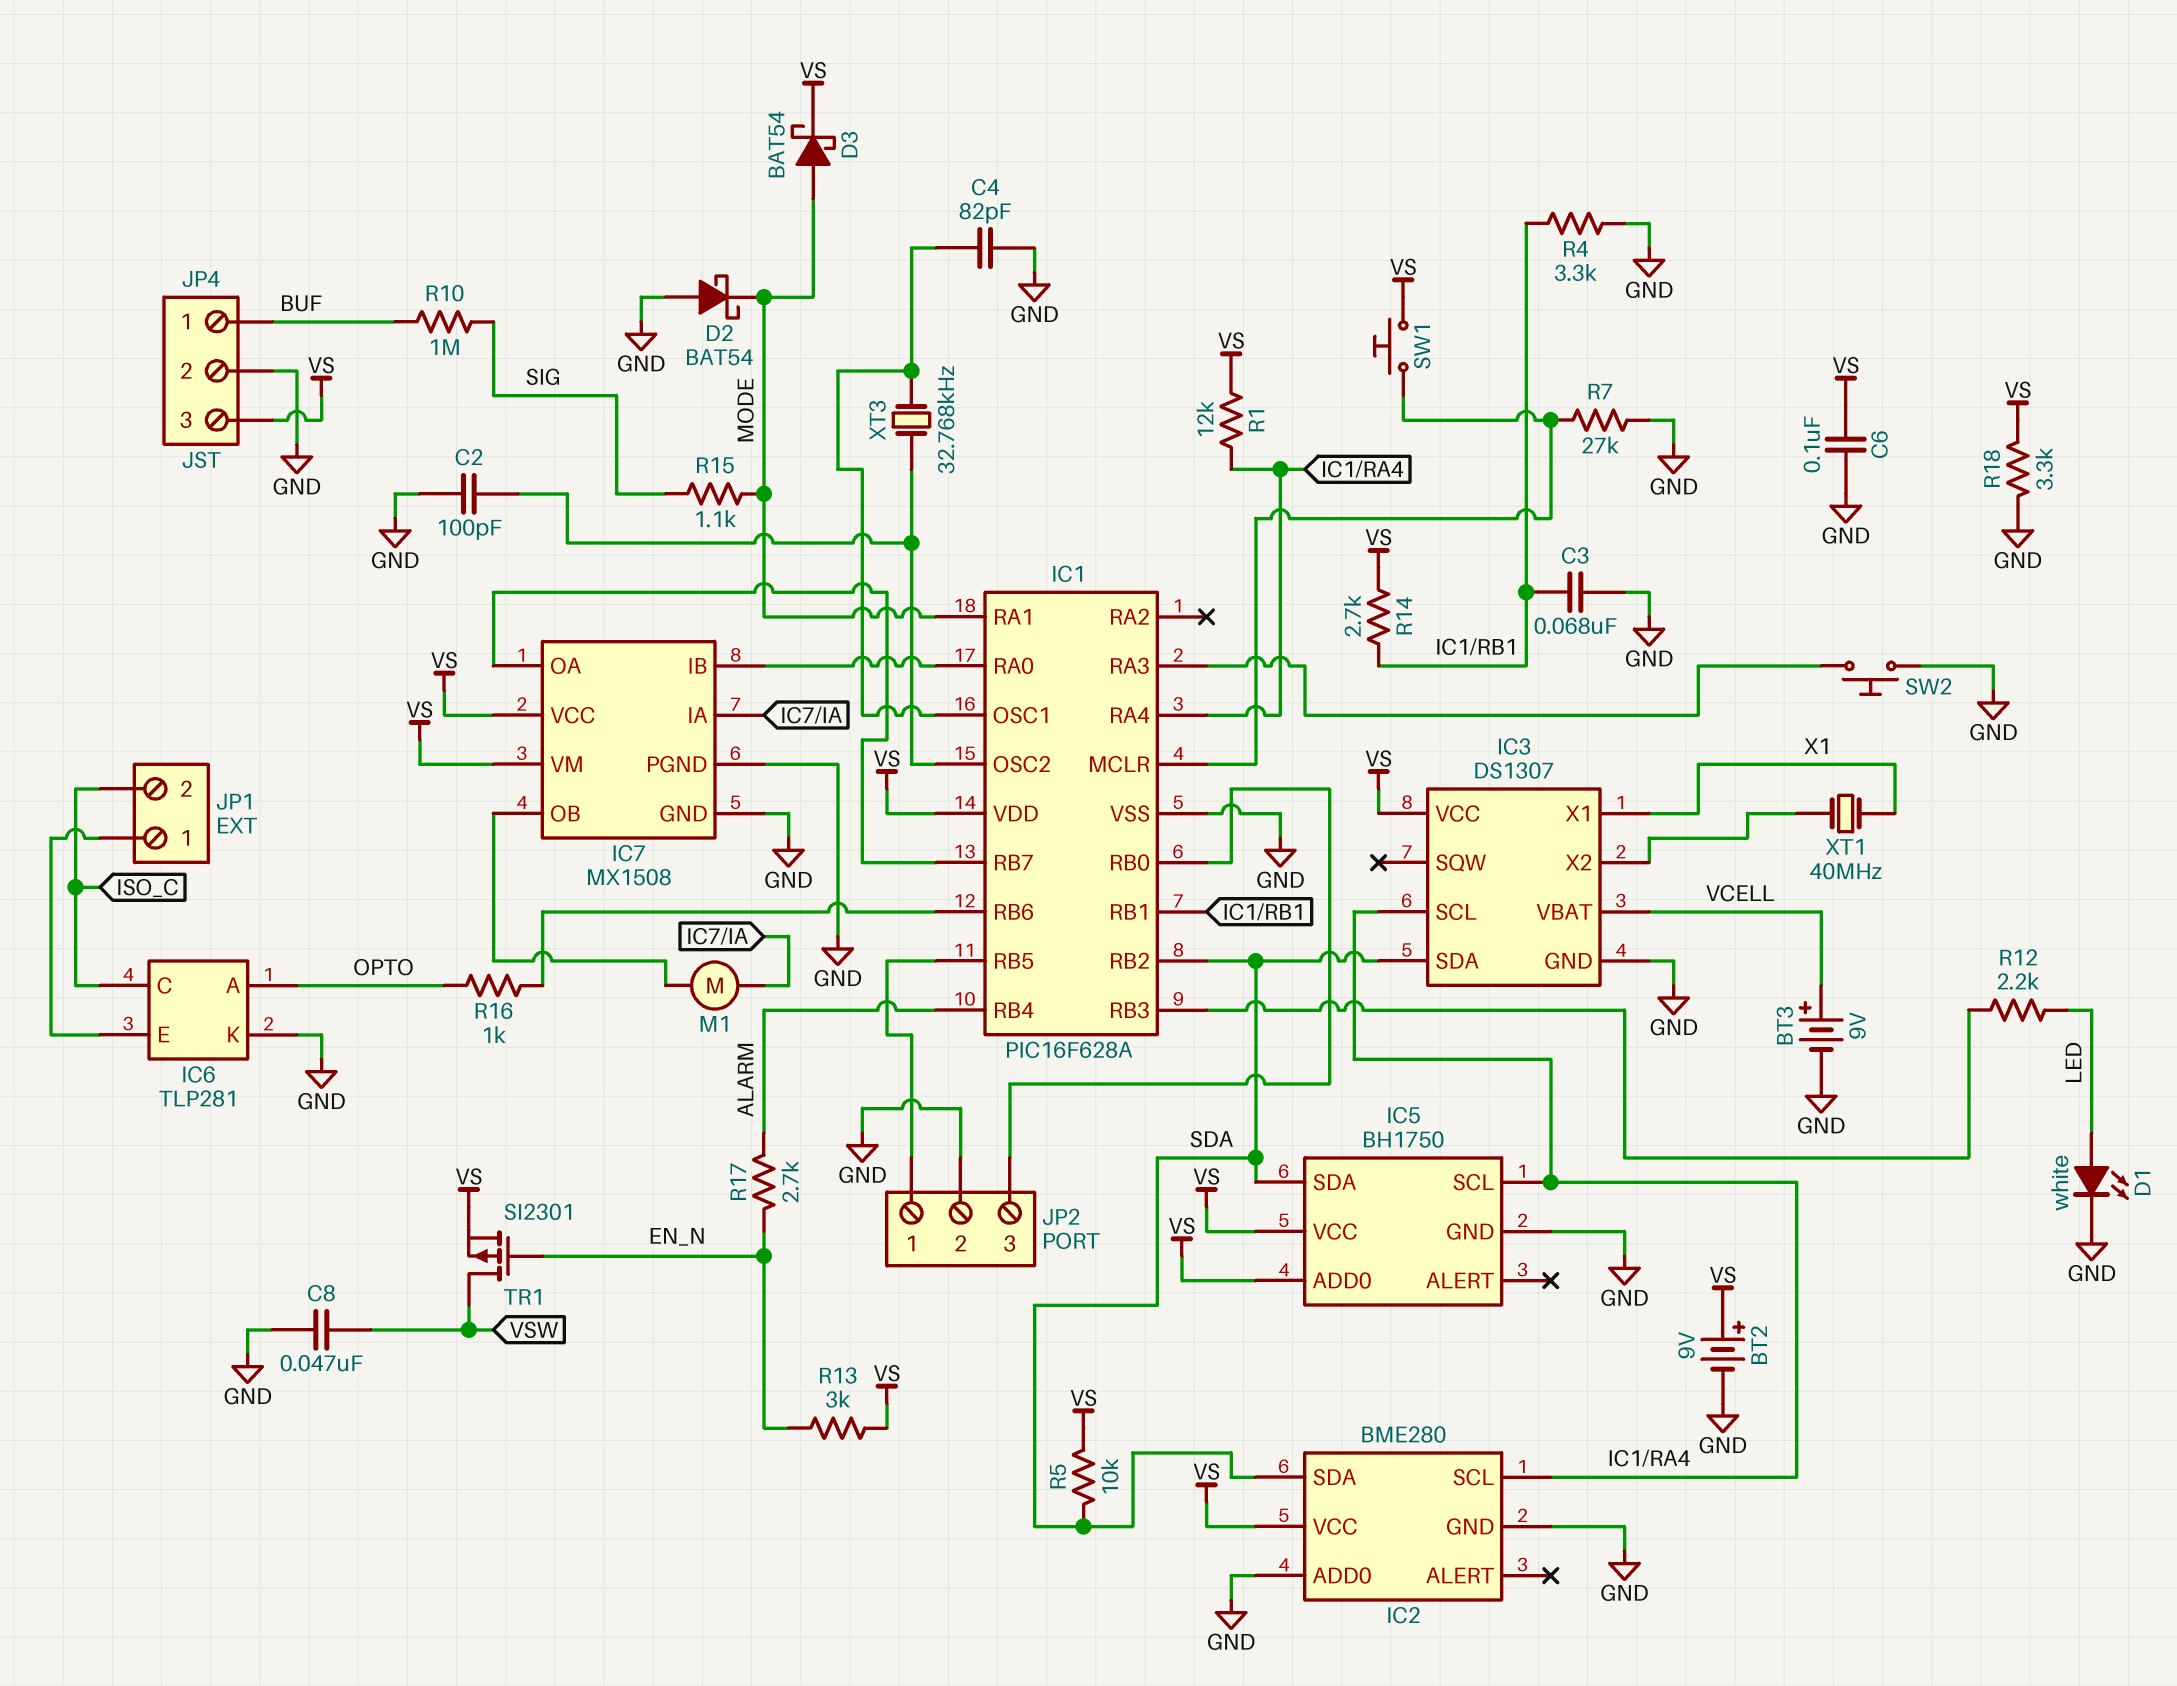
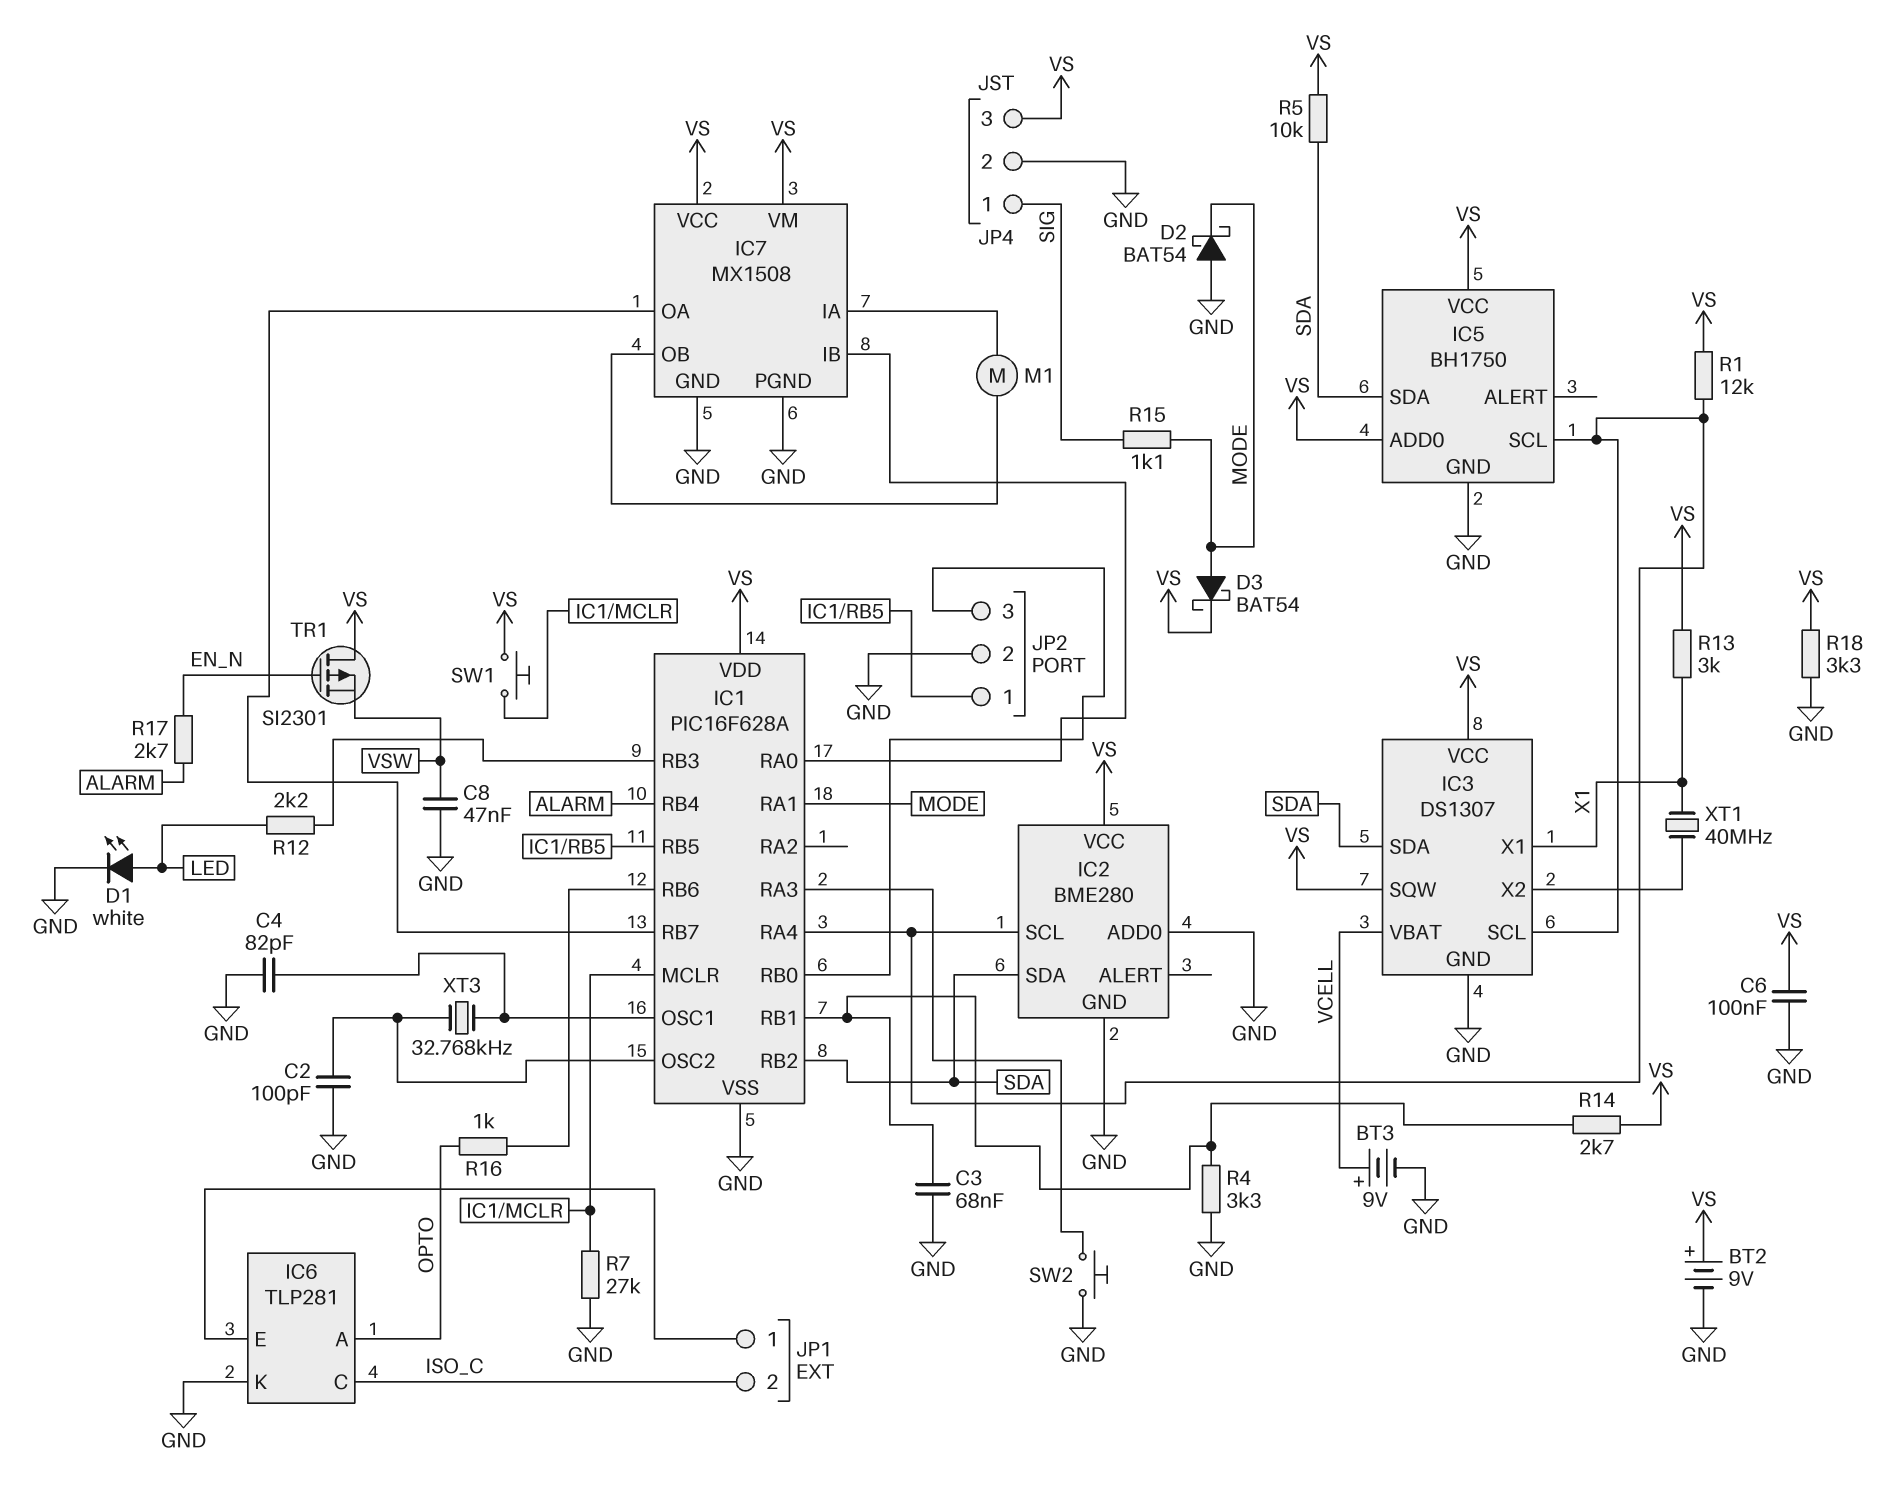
IC3 pin SQW: none -> VS
JP4 pin 1: BUF -> SIG
R10: 1M (BUF, SIG) -> none
R13: 3k (EN_N, VS) -> 3k (VS, X1)
TR1: PMOS SI2301 (G EN_N, D VSW, S VS) -> PMOS SI2301 (G EN_N, D VS, S VSW)

